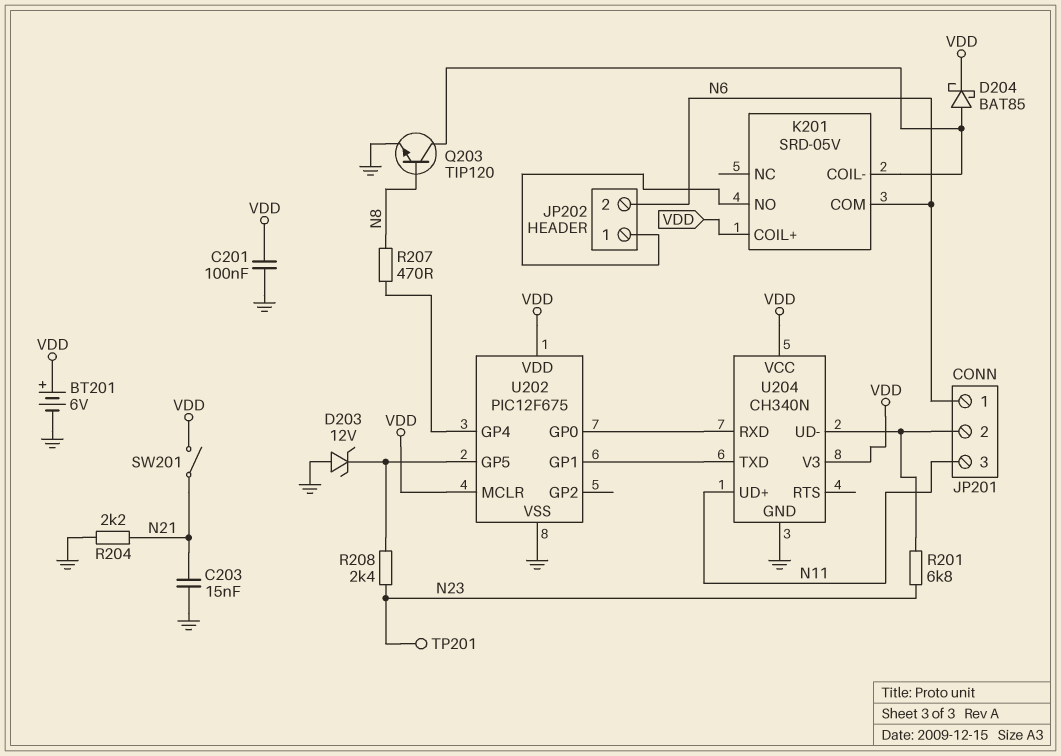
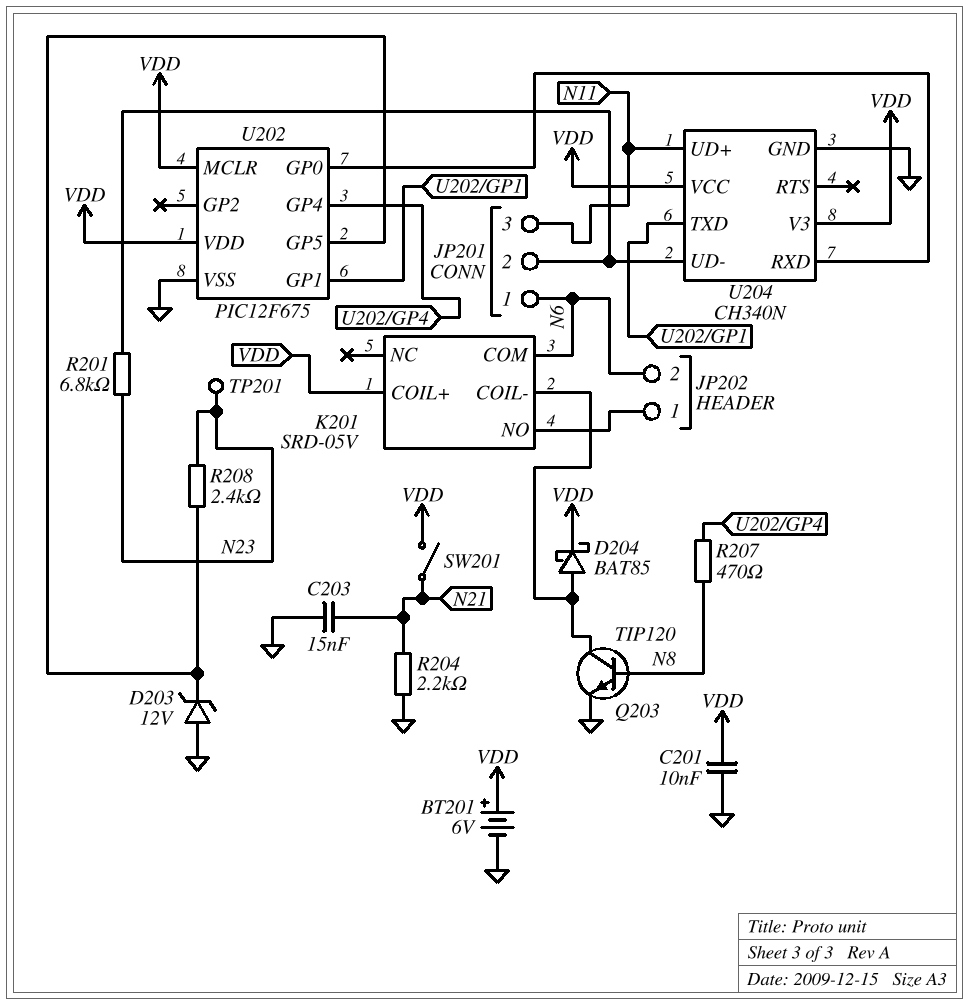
C201: 100nF (GND, VDD) -> 10nF (GND, VDD)

